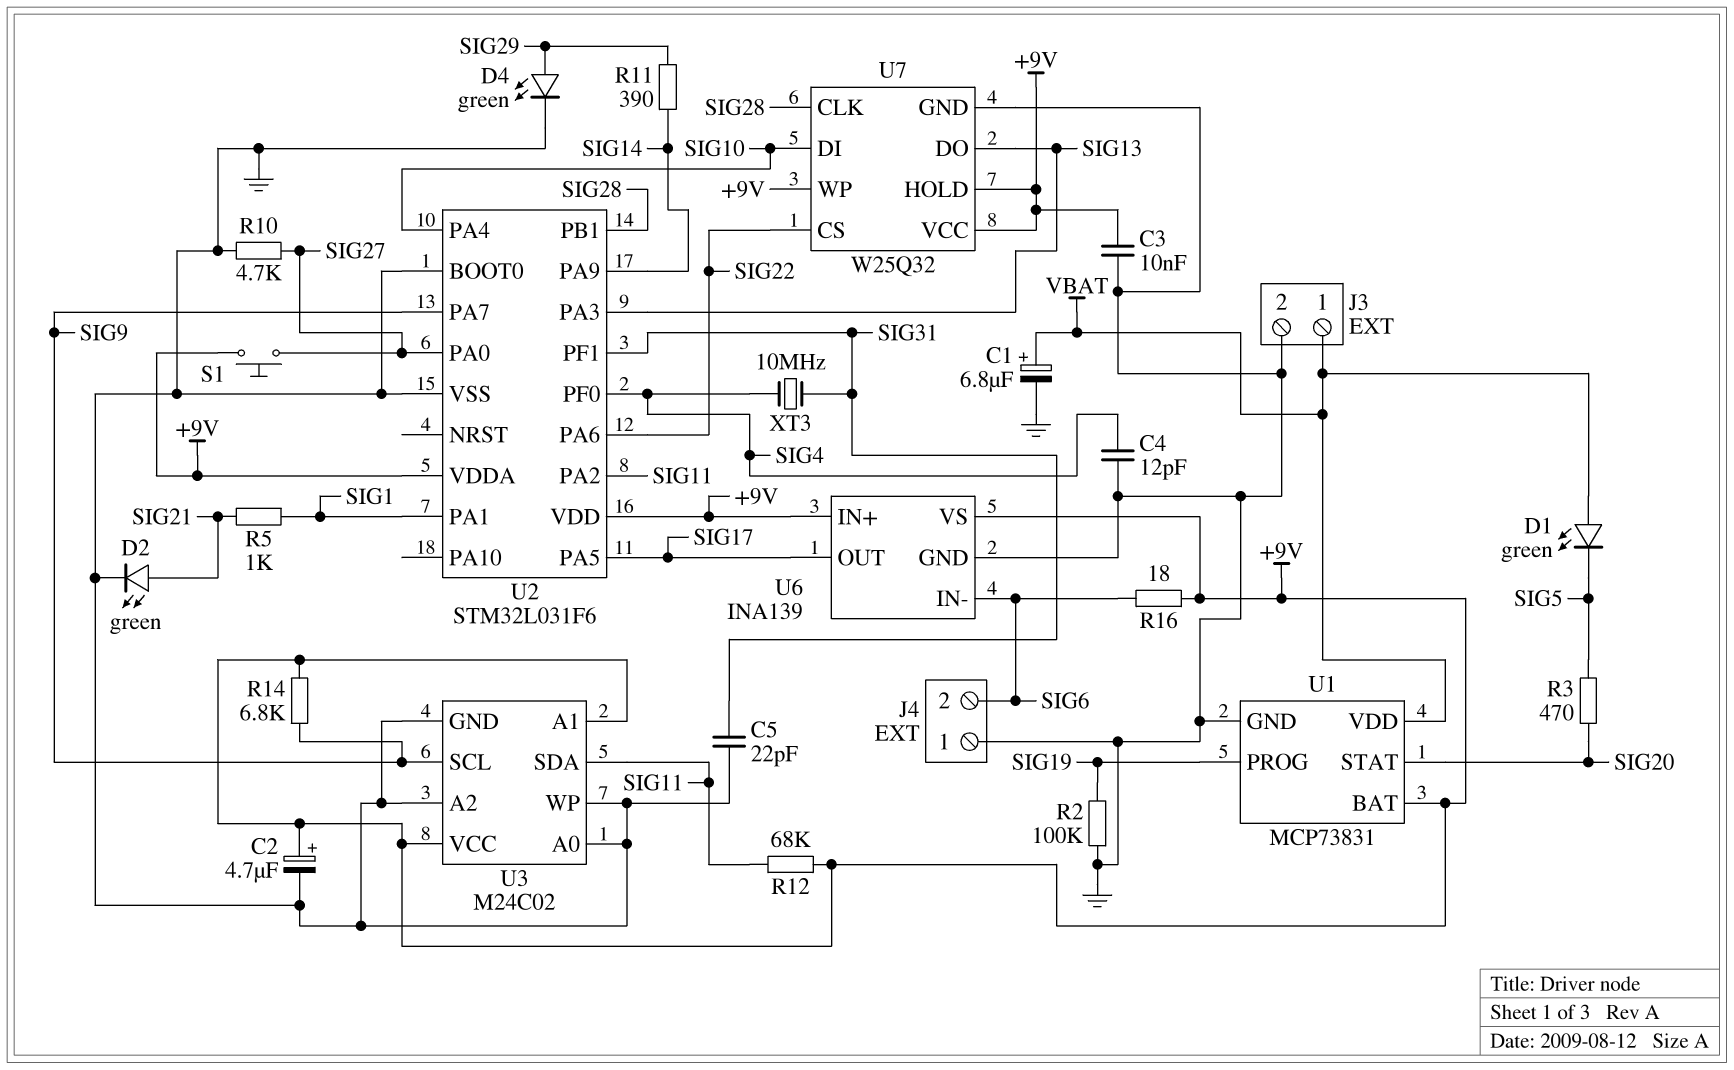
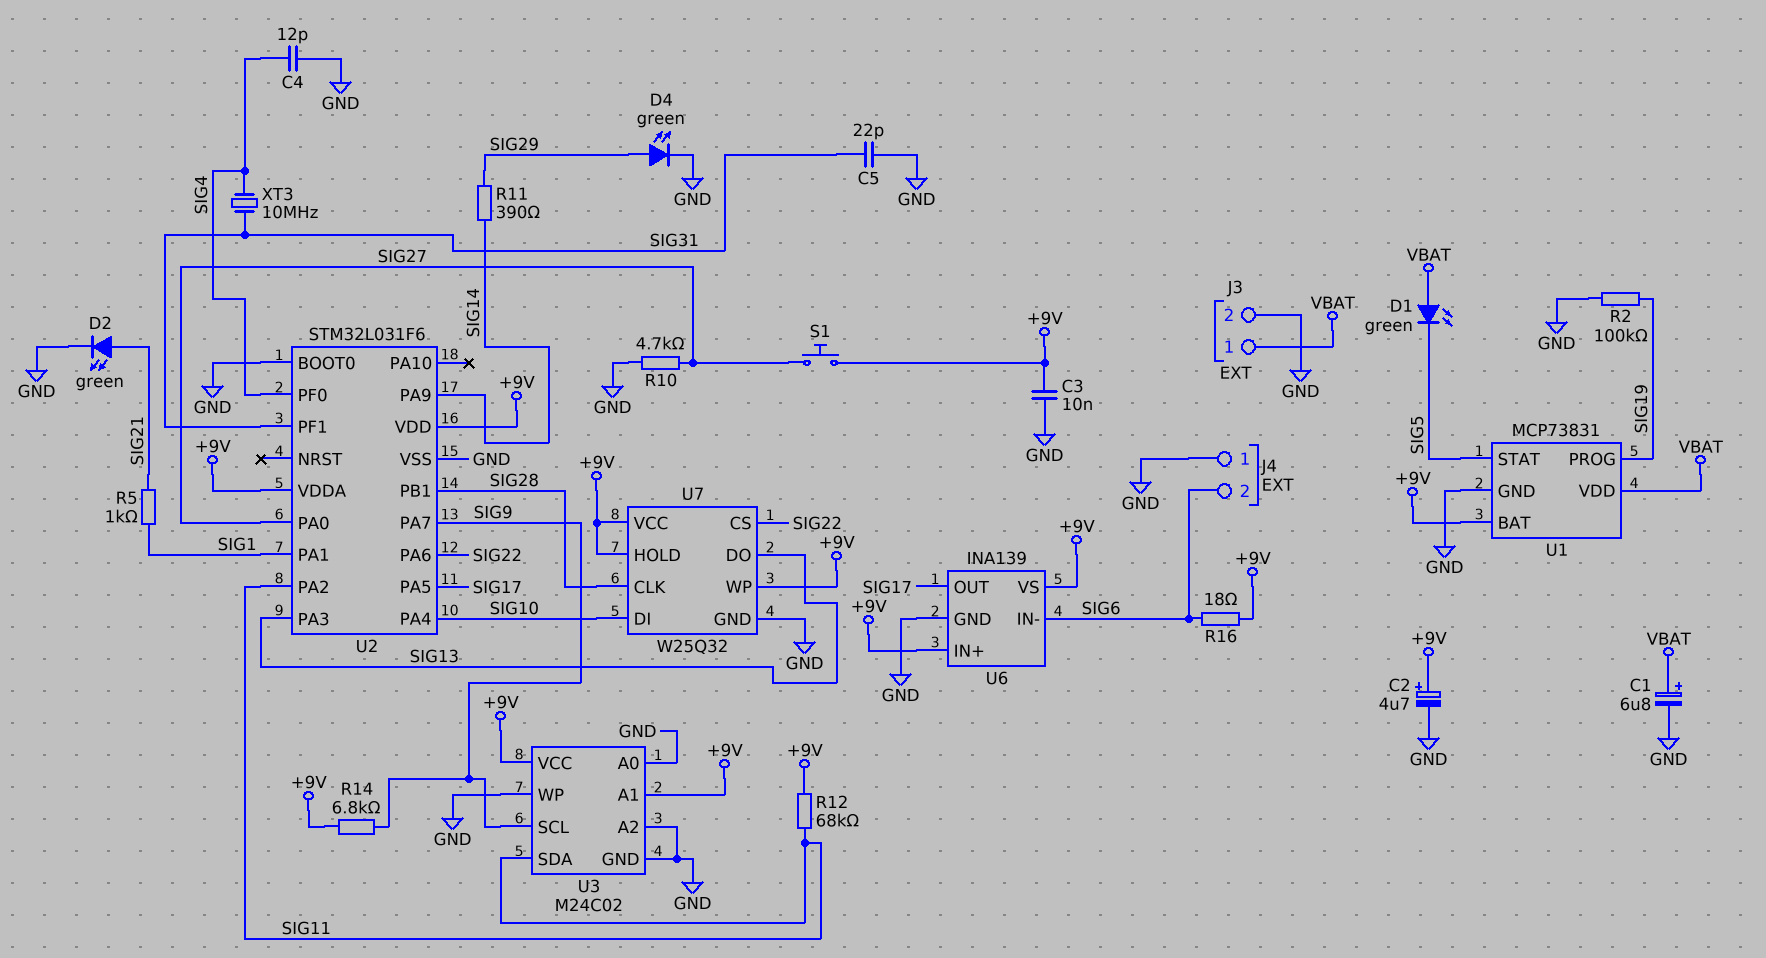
R3: 470 (SIG5, SIG20) -> none
U1 pin STAT: SIG20 -> SIG5

